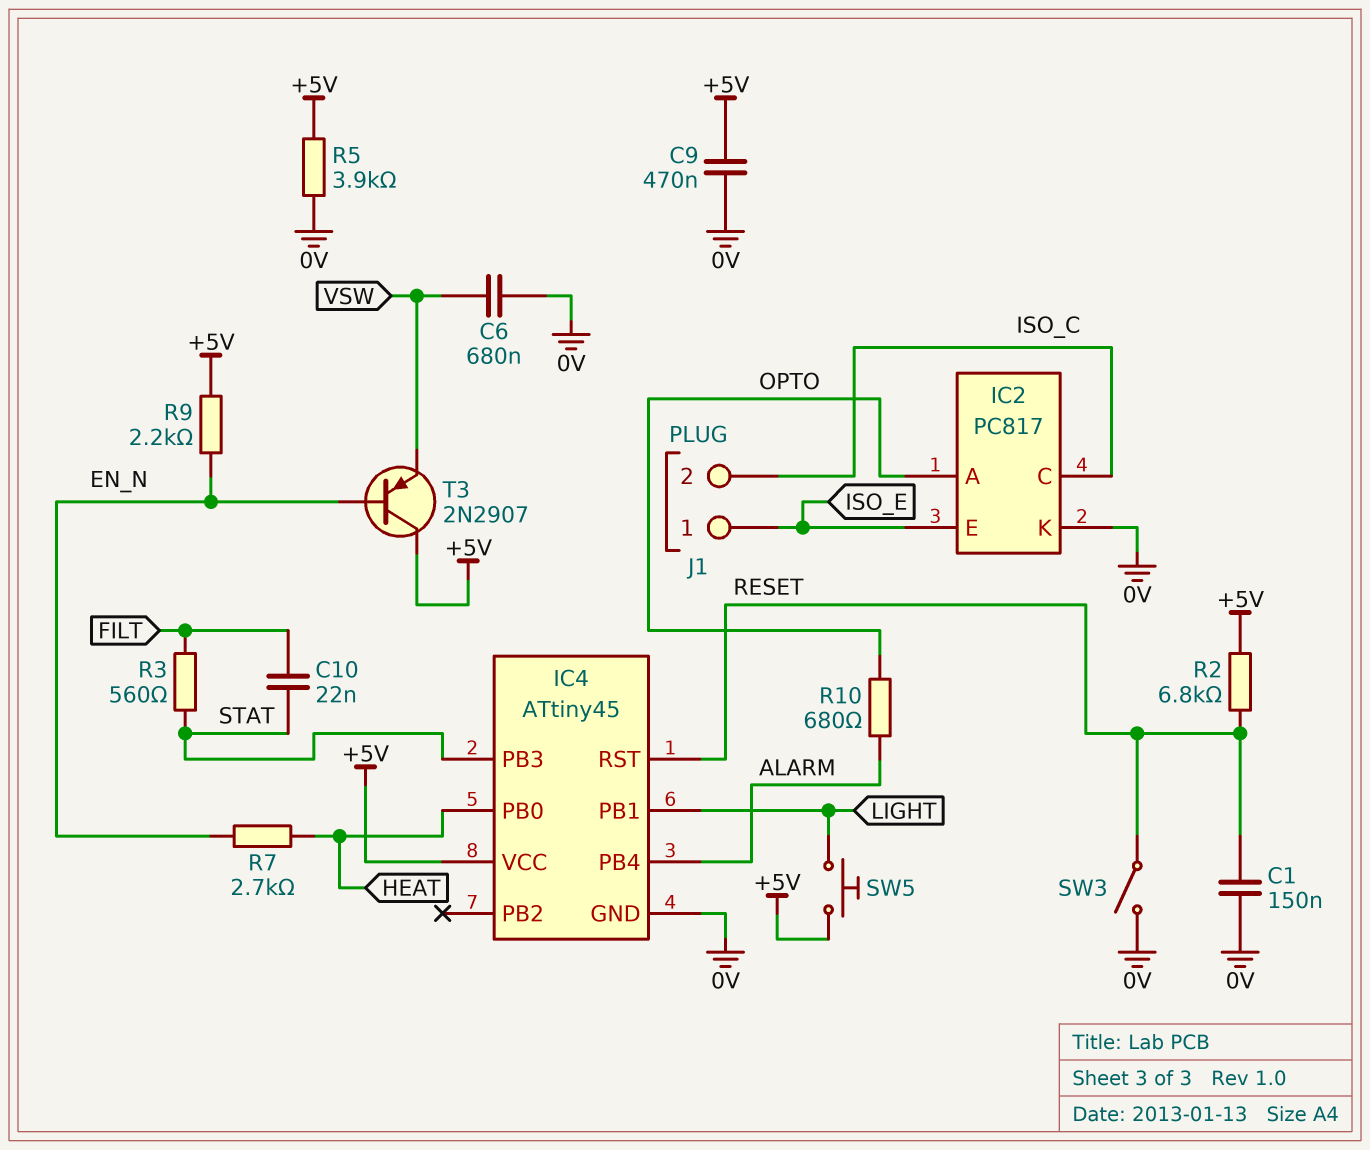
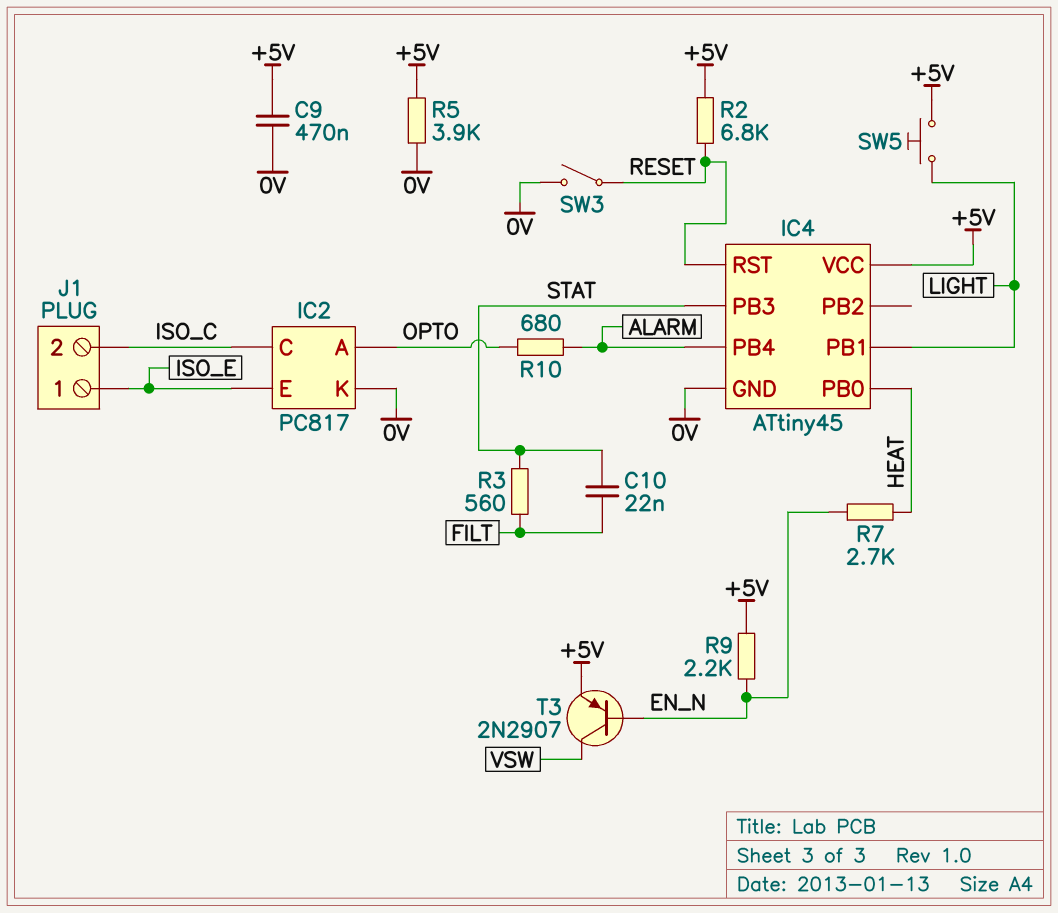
C1: 150nF (0V, RESET) -> none
C6: 680nF (0V, VSW) -> none
T3: PNP 2N2907 (B EN_N, C +5V, E VSW) -> PNP 2N2907 (B EN_N, C VSW, E +5V)

